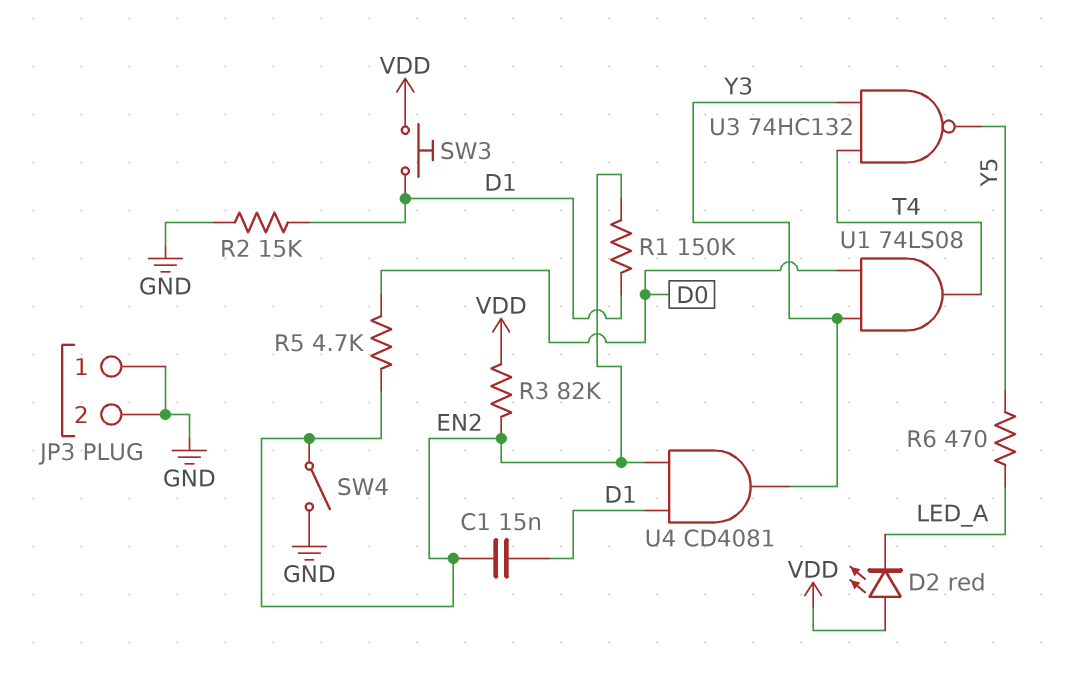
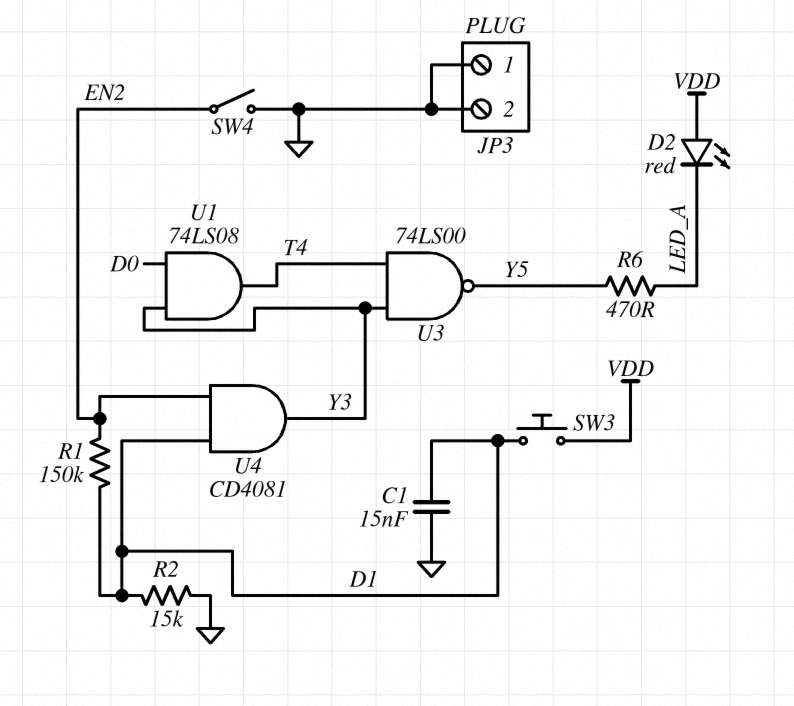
C1: 15nF (D1, EN2) -> 15nF (D1, GND)
R3: 82k (EN2, VDD) -> none
R5: 4.7k (D0, EN2) -> none
U3: NAND 74HC132 (in T4, in Y3, out Y5) -> NAND 74LS00 (in T4, in Y3, out Y5)

